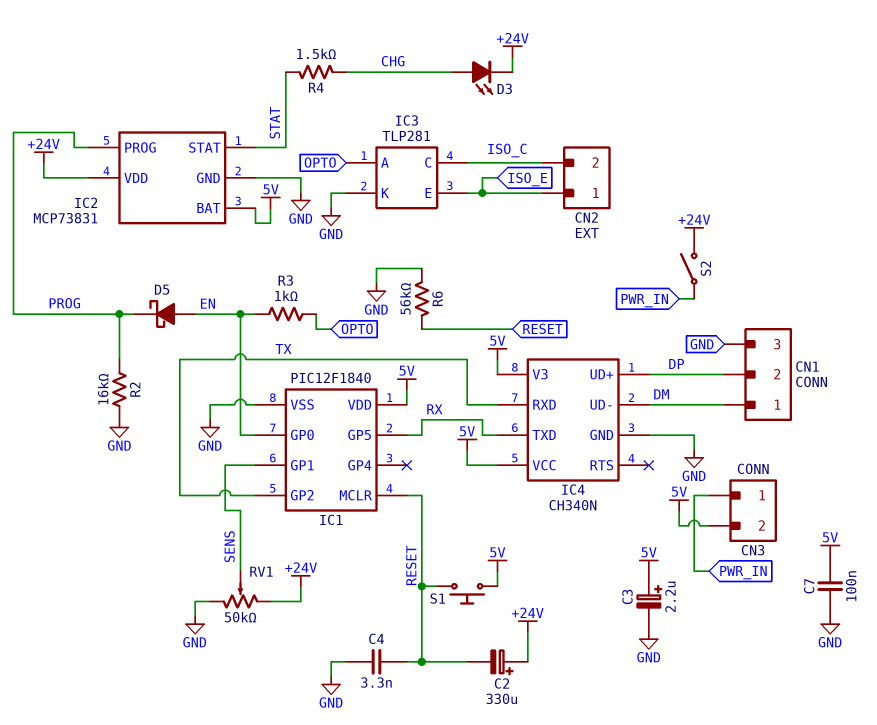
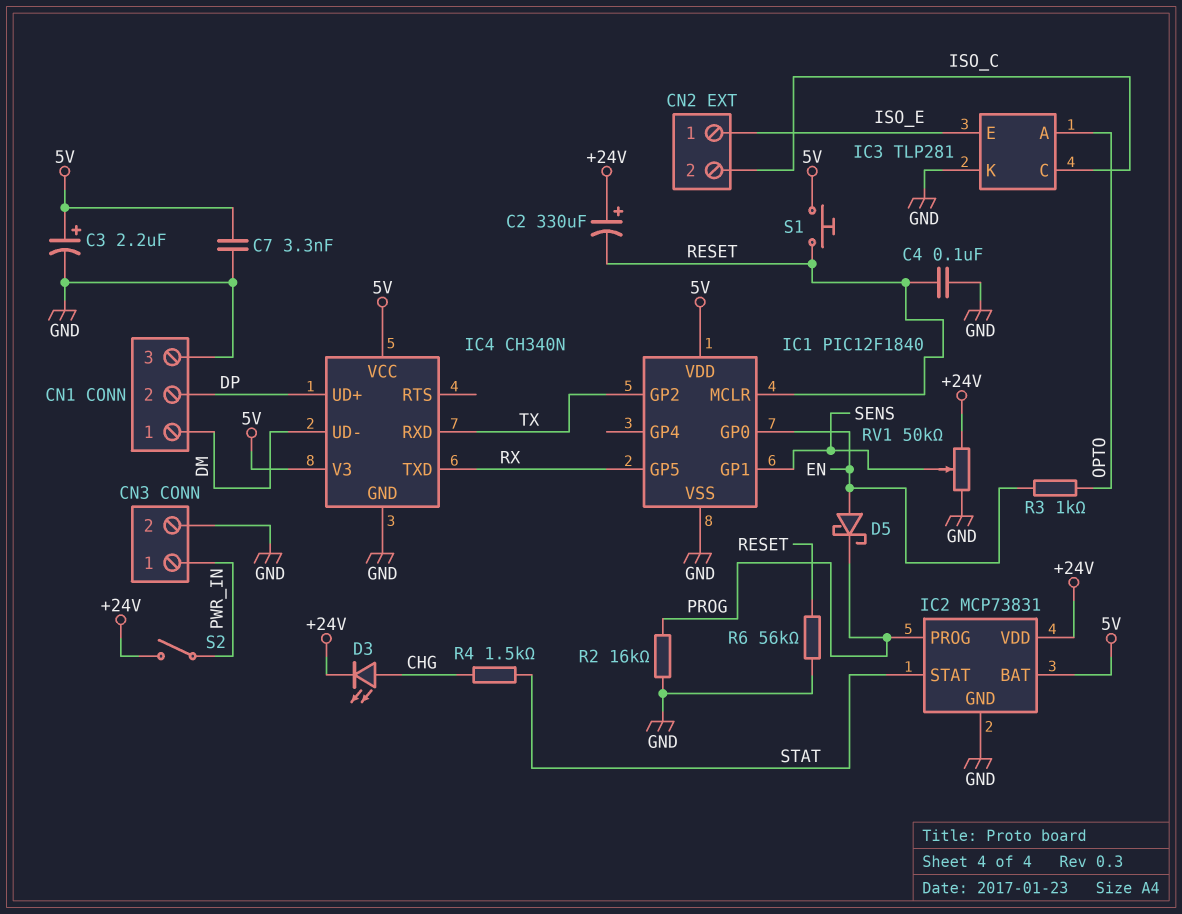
C4: 3.3nF (GND, RESET) -> 100nF (GND, RESET)
C7: 100nF (5V, GND) -> 3.3nF (5V, GND)
CN3 pin 2: 5V -> GND

